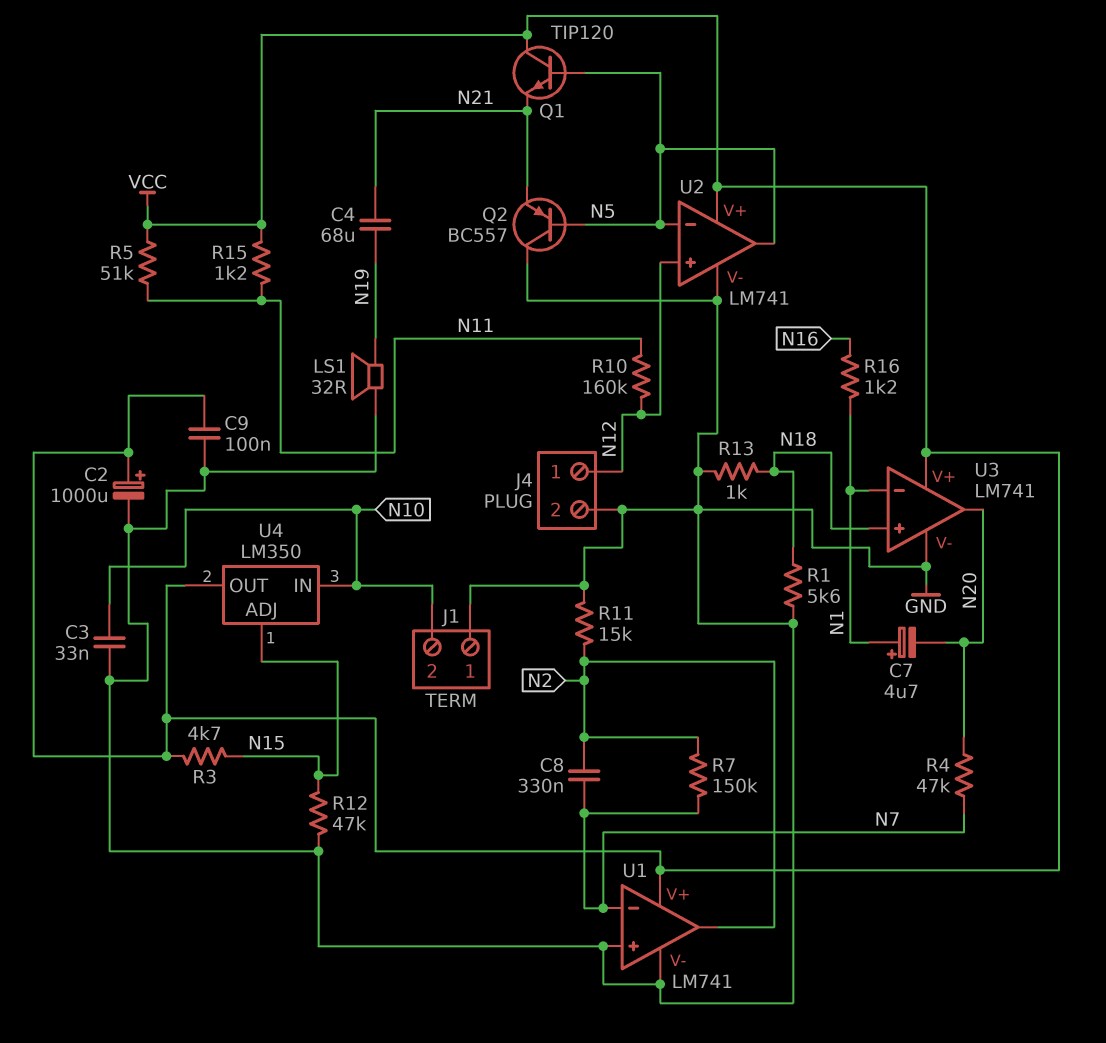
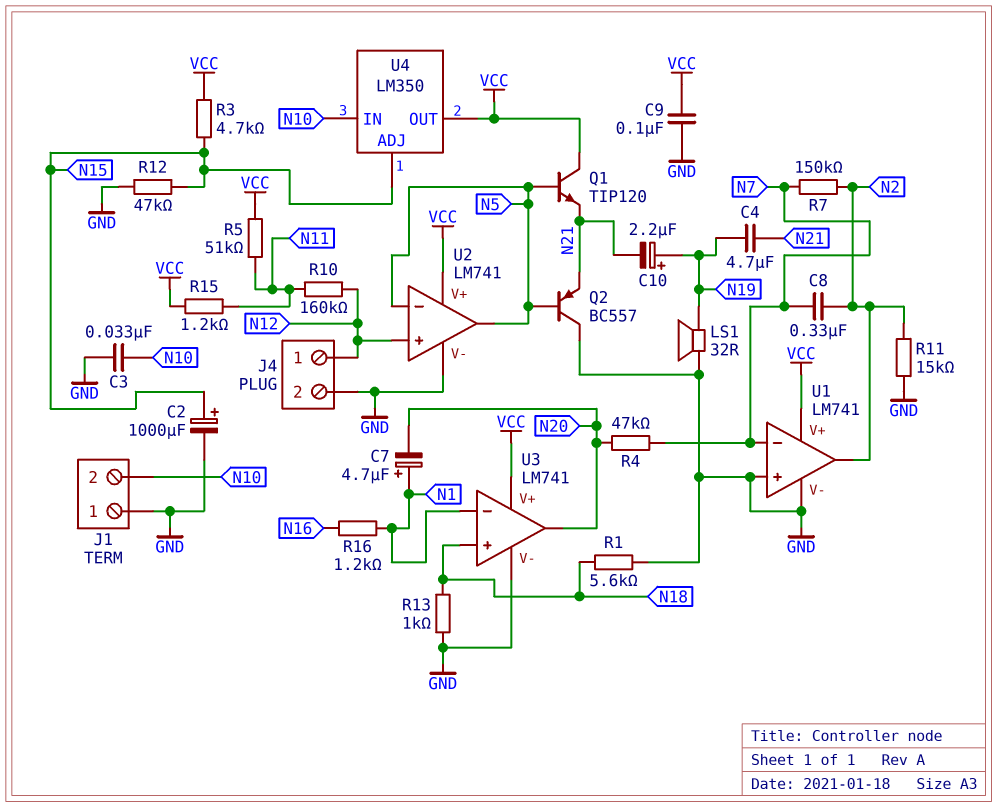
C2: 1000uF (plus VCC, minus GND) -> 1000uF (plus N15, minus GND)
C4: 68uF (N19, N21) -> 4.7uF (N19, N21)
C10: none -> 2.2uF (plus N19, minus N21)

